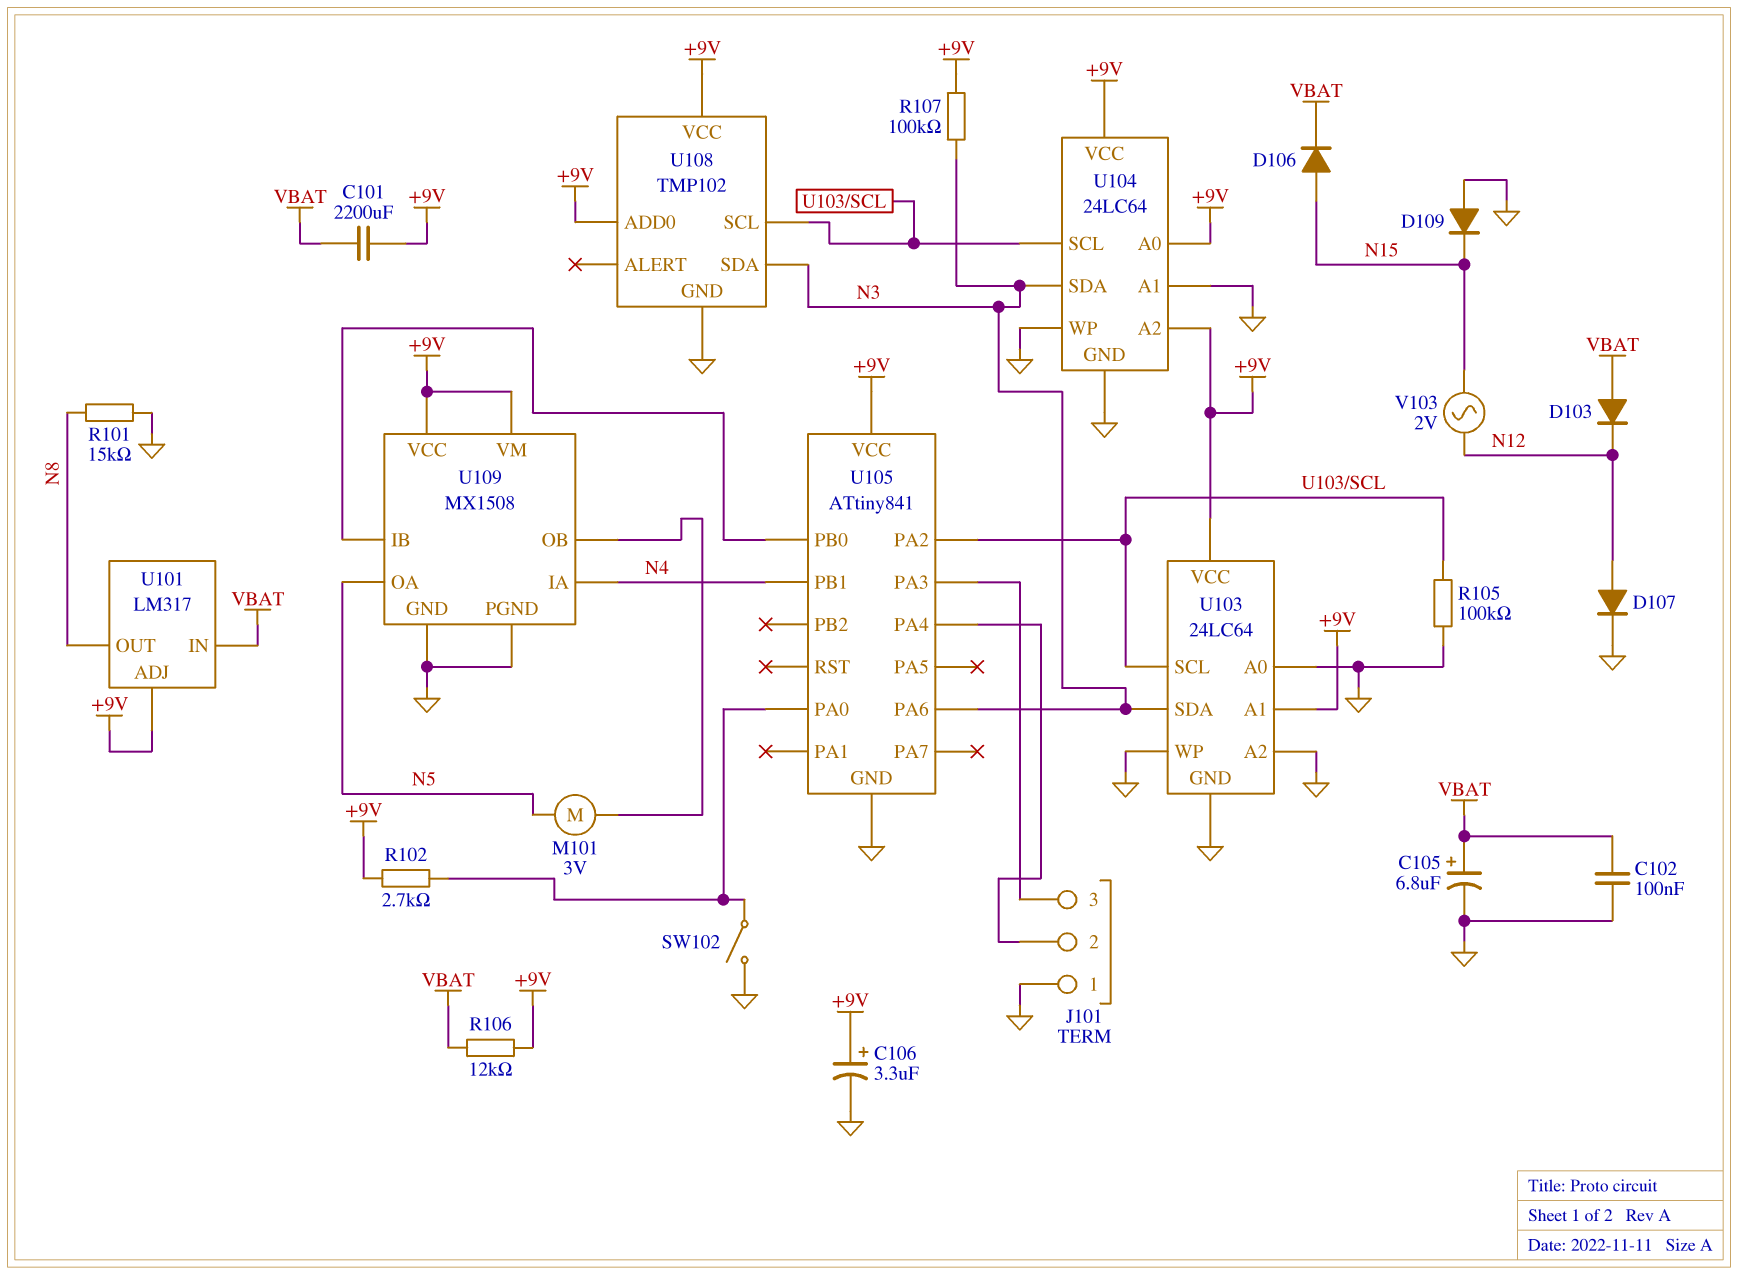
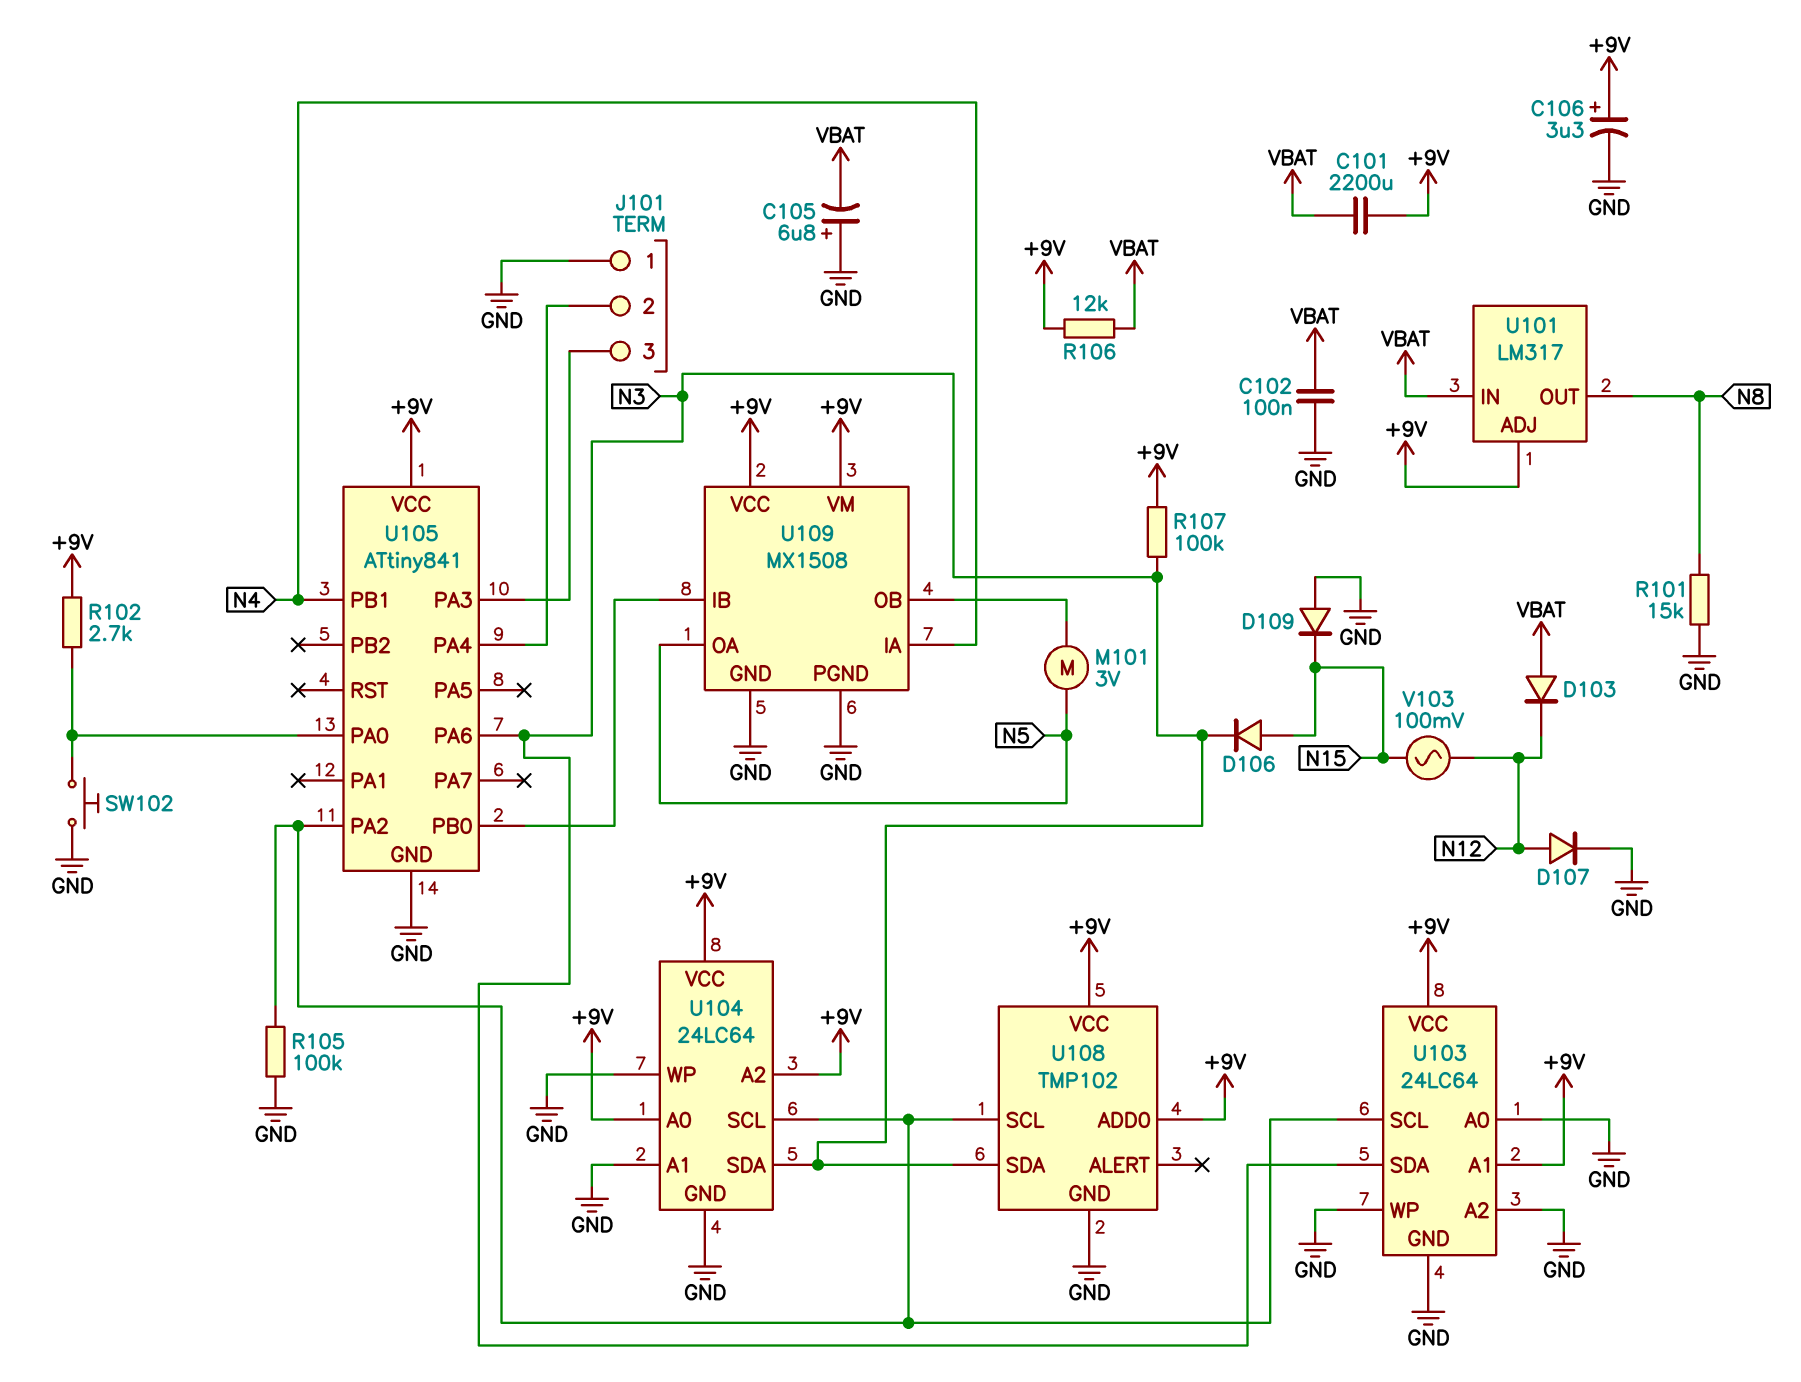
C105: 6.8uF (plus VBAT, minus GND) -> 6.8uF (plus GND, minus VBAT)
D106: diode (A N15, K VBAT) -> diode (A N15, K N3)
SW102: switch (GND, U105/PA0) -> button (GND, U105/PA0)
V103: AC 2V (N12, N15) -> AC 100mV (N12, N15)

